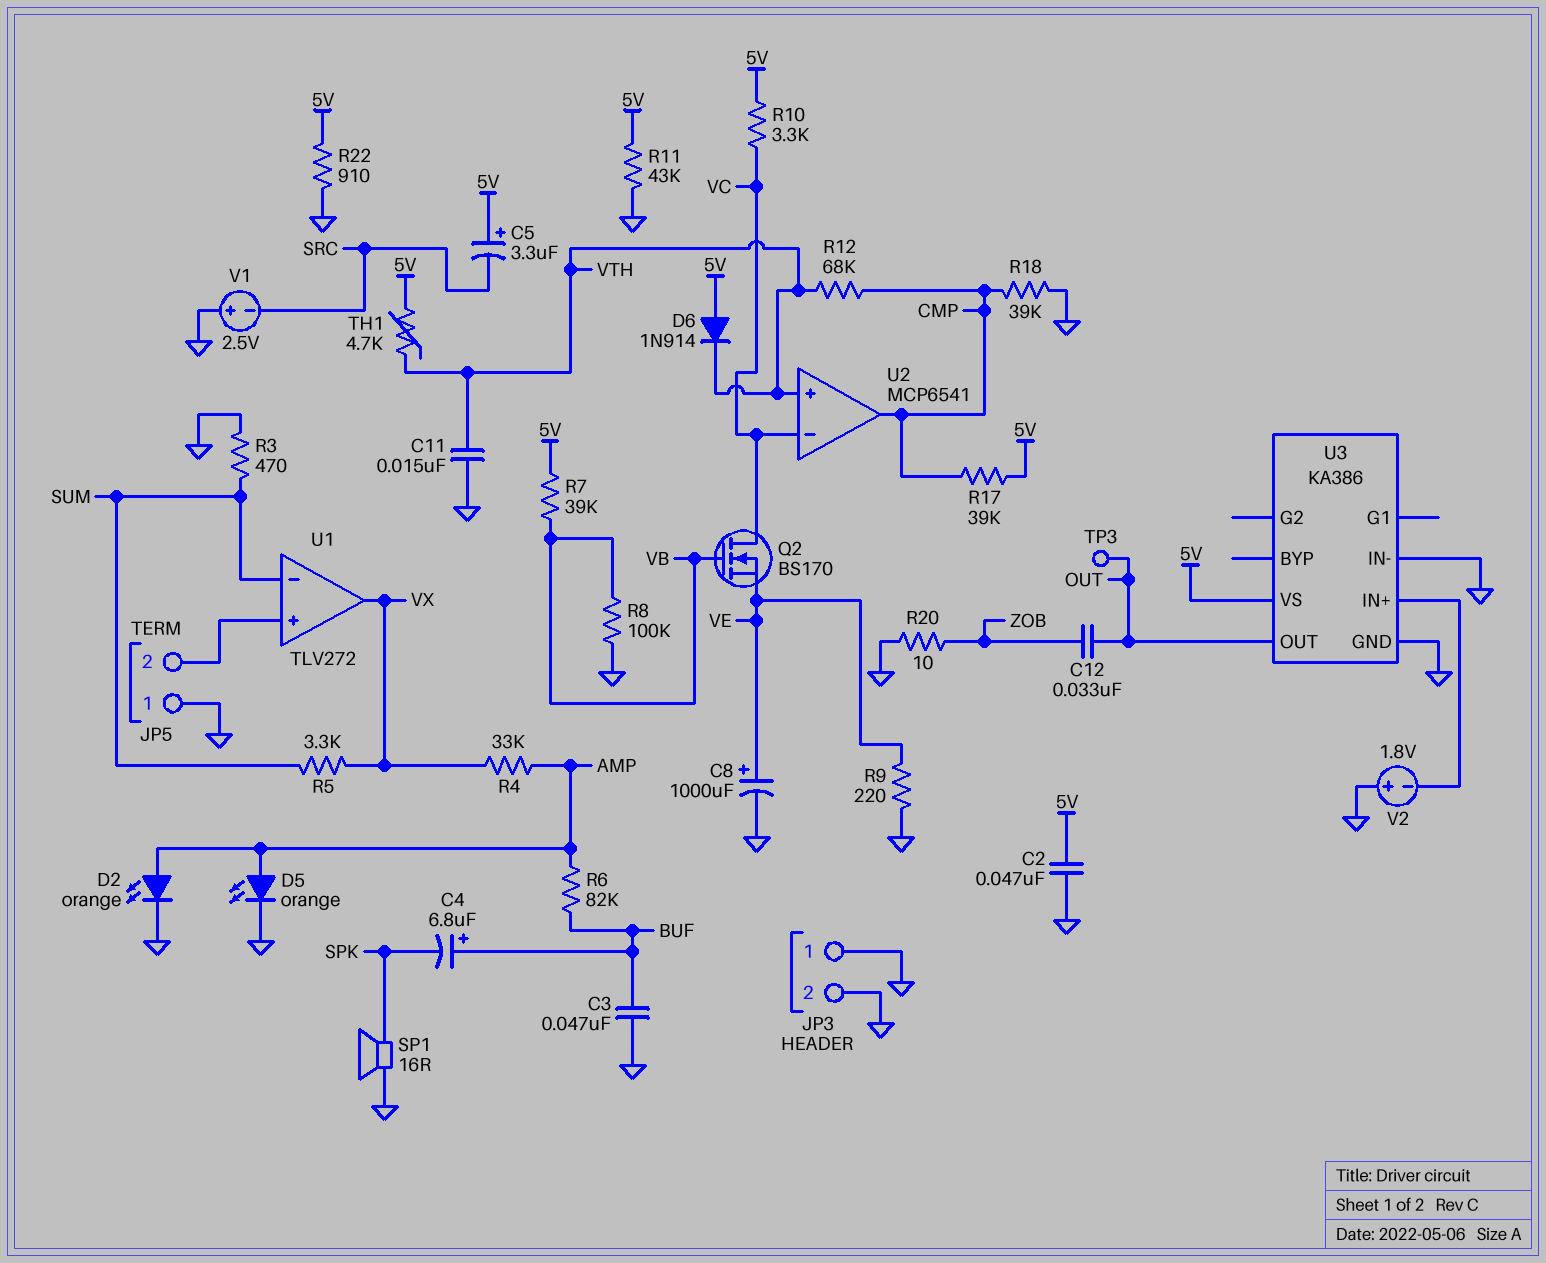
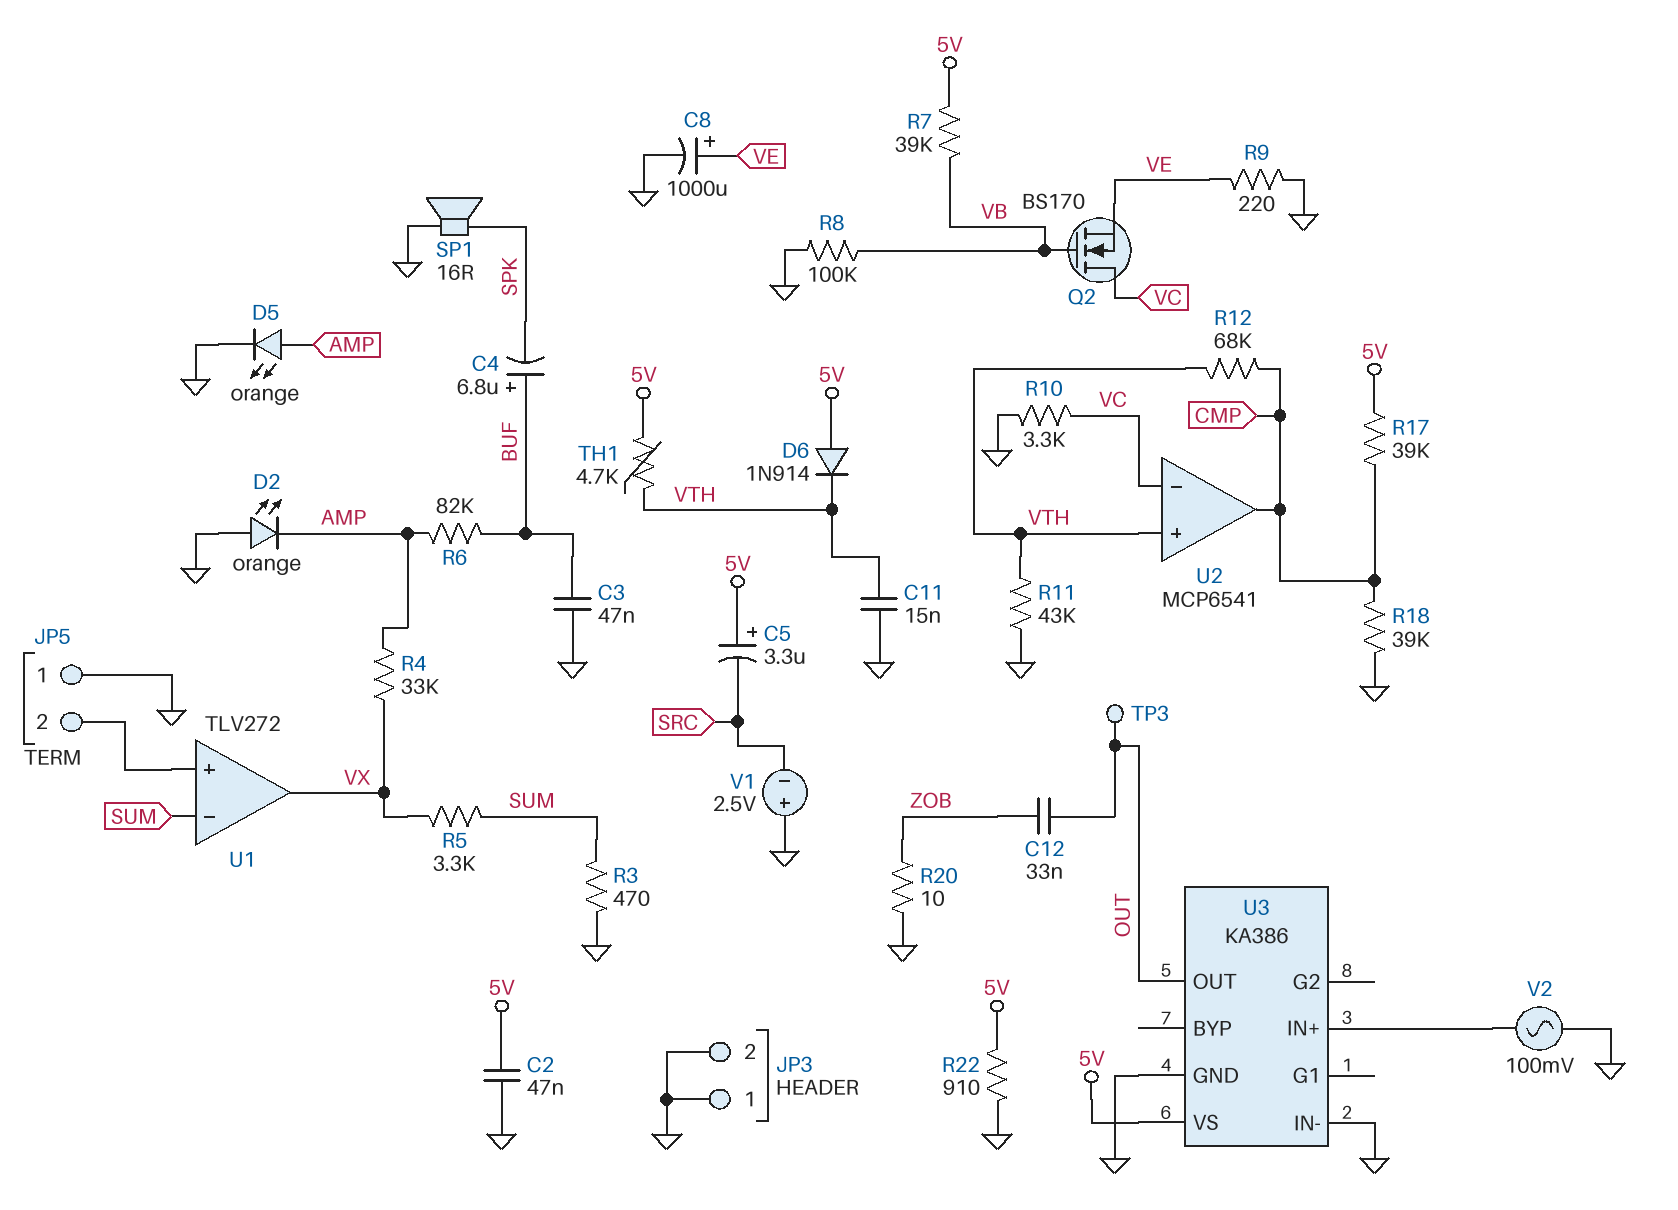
D2: LED orange (A AMP, K GND) -> LED orange (A GND, K AMP)
R10: 3.3k (5V, VC) -> 3.3k (GND, VC)
R11: 43k (5V, GND) -> 43k (GND, VTH)
V2: 1.8V (plus GND, minus U3/IN+) -> AC 100mV (GND, U3/IN+)

